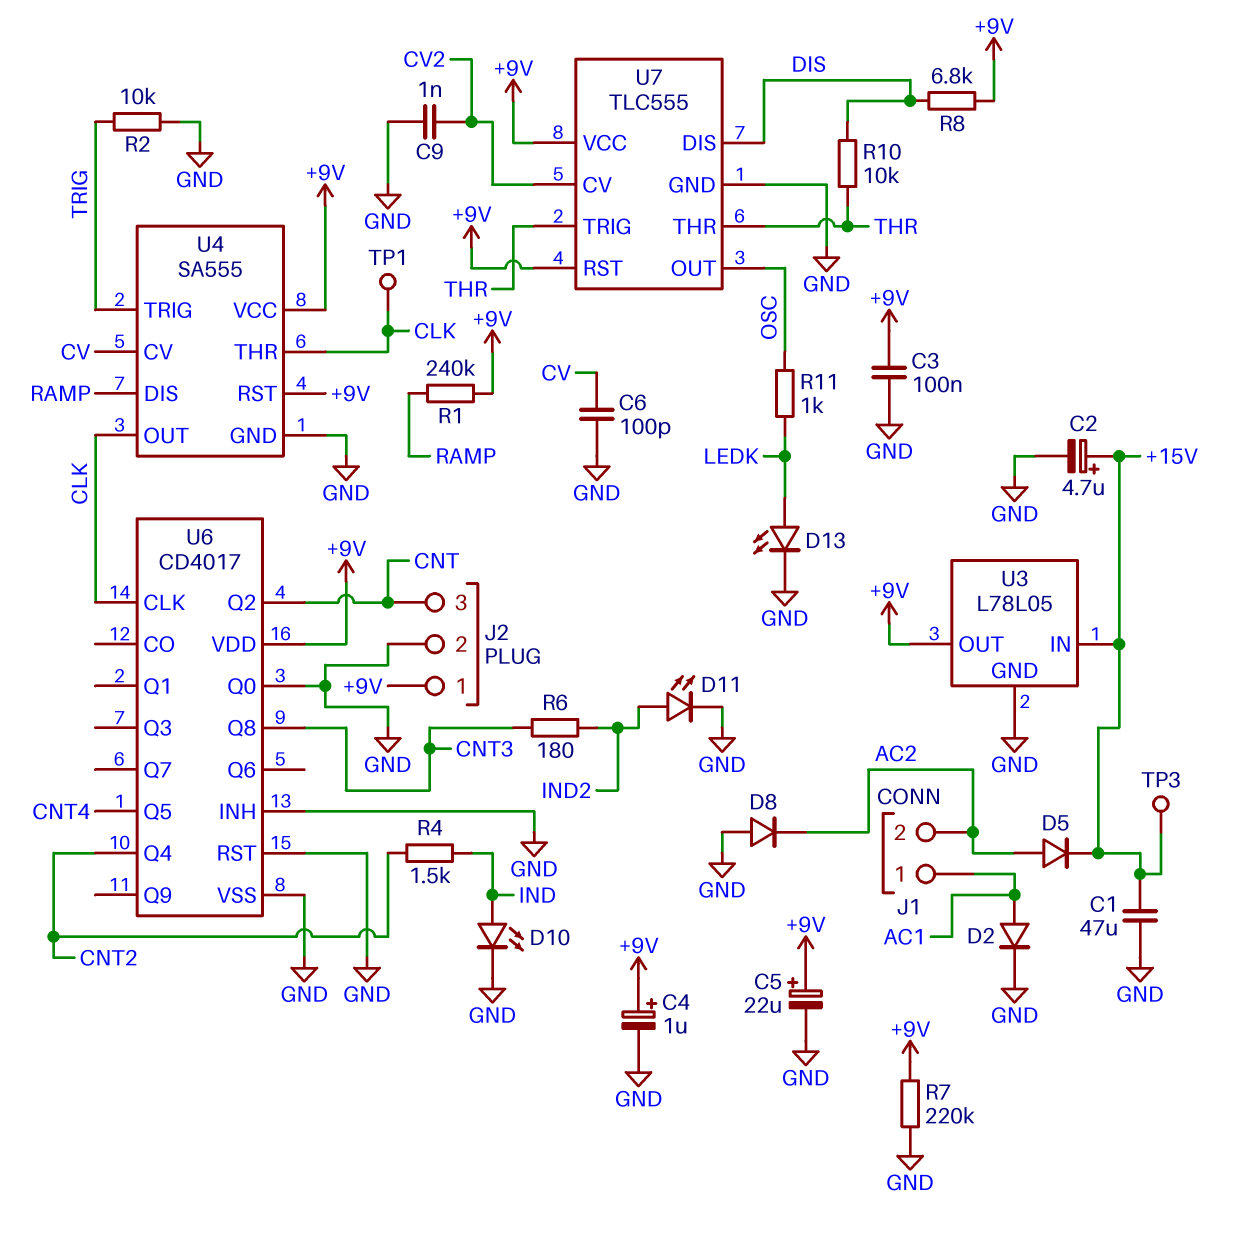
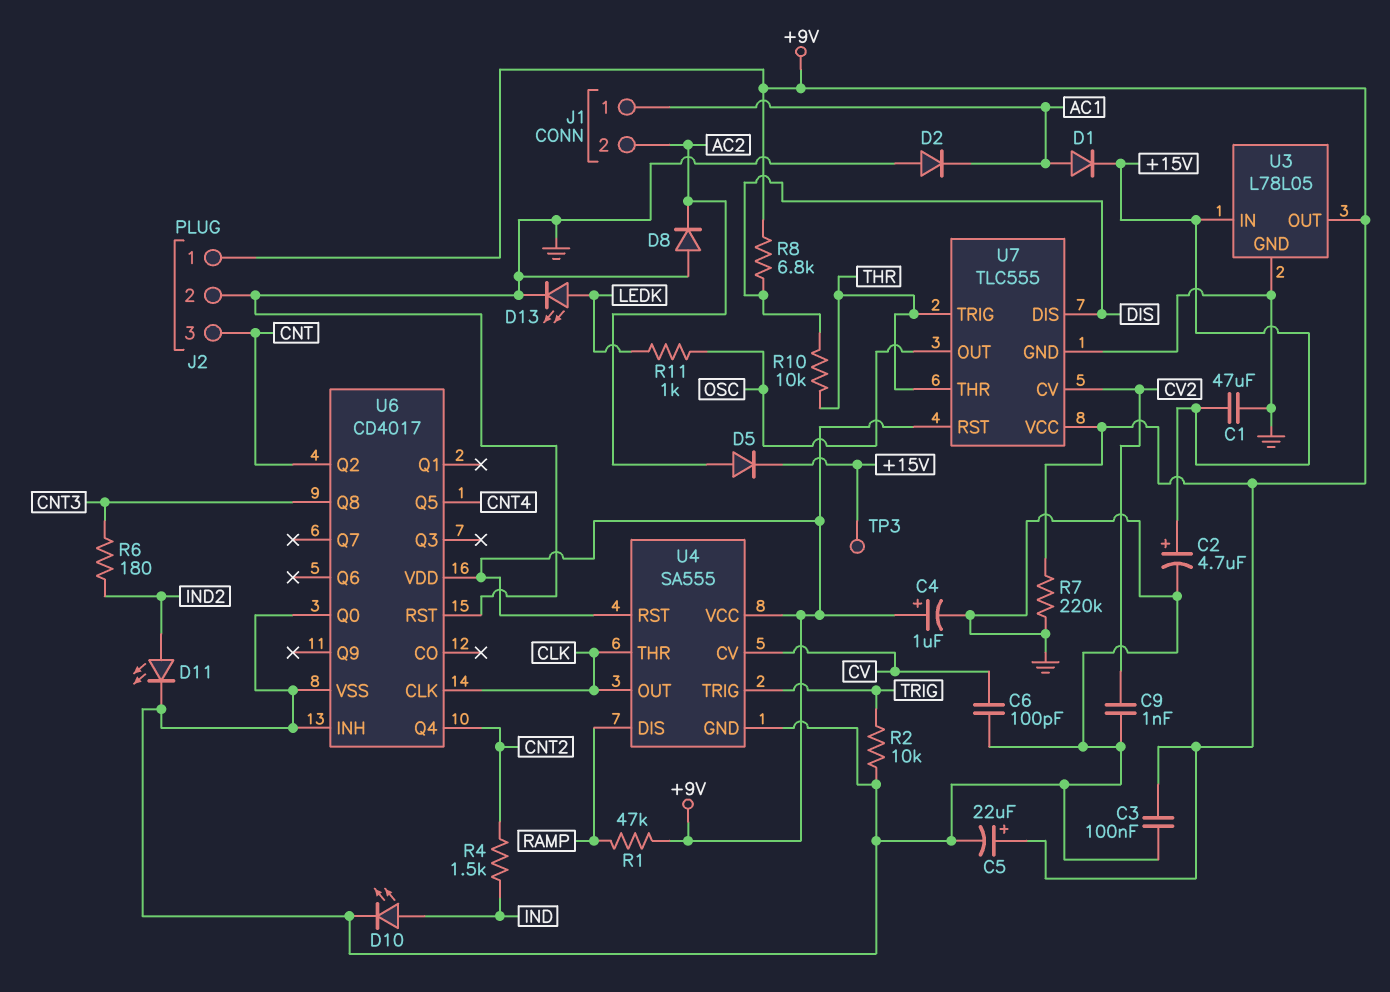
D1: none -> diode (A AC1, K +15V)
D2: diode (A AC1, K GND) -> diode (A GND, K AC1)
R1: 240k (+9V, RAMP) -> 47k (+9V, RAMP)
TP1: test point (CLK) -> none

